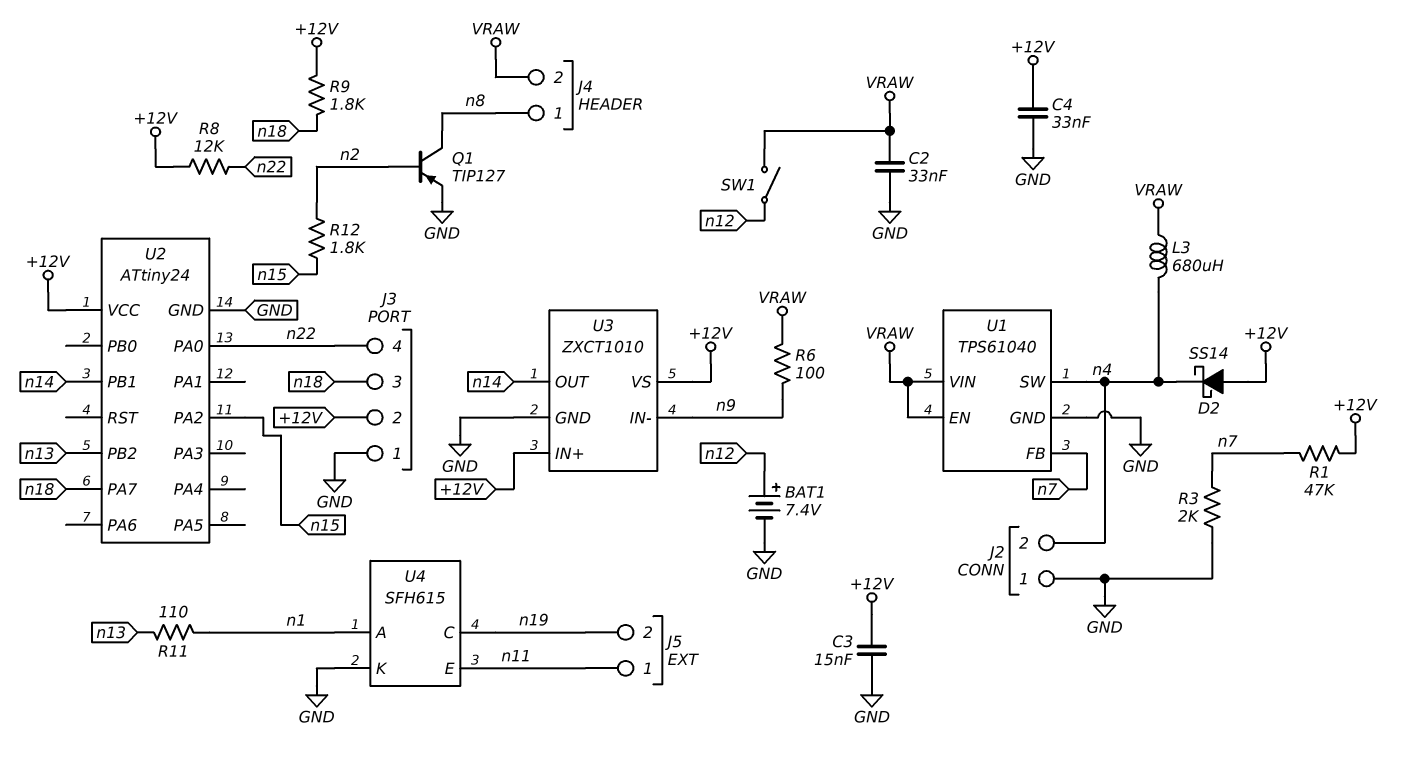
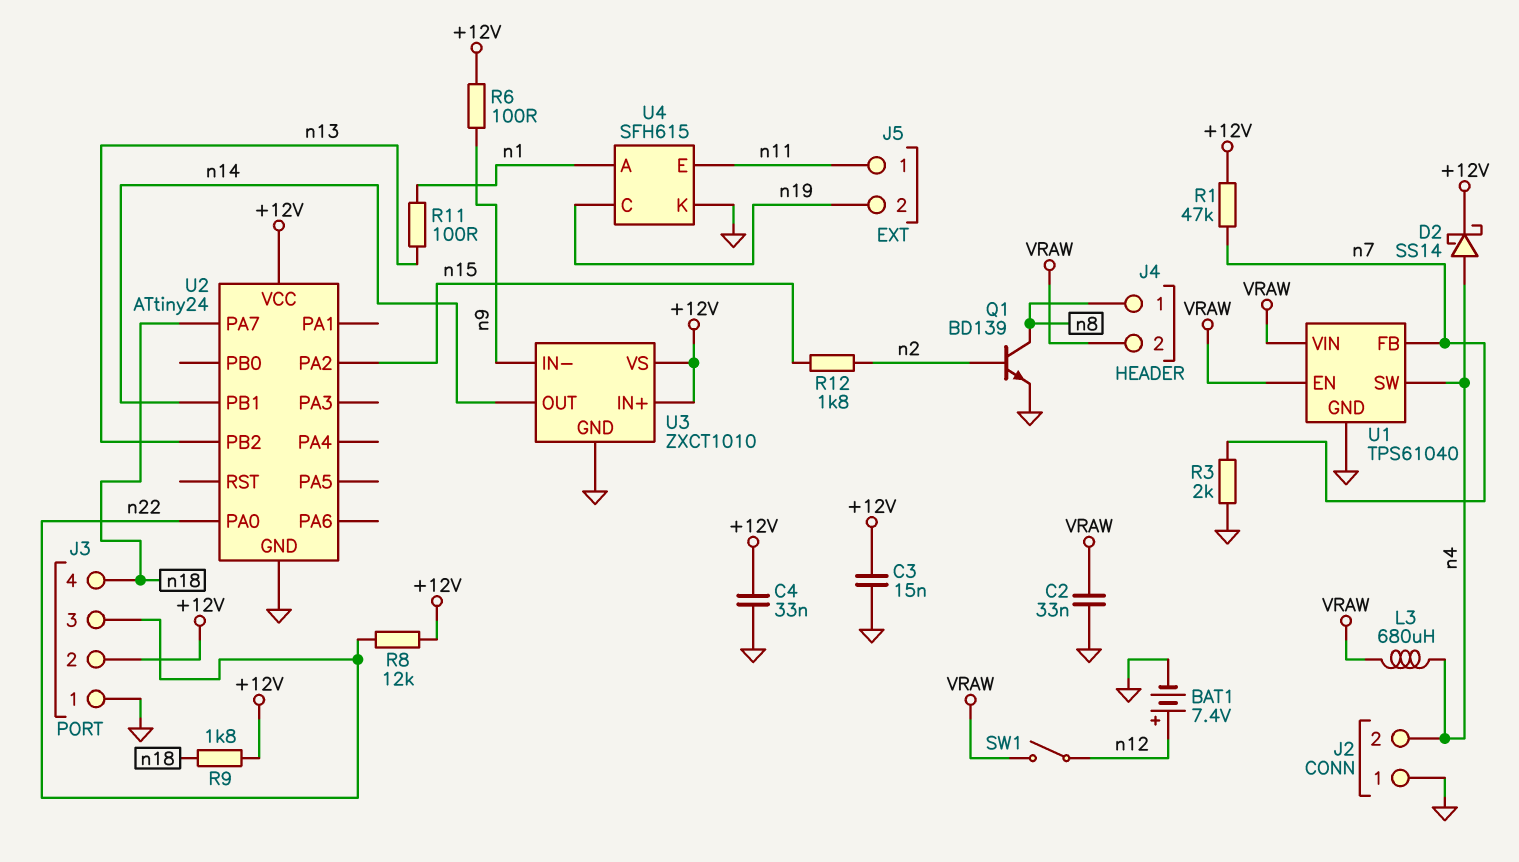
D2: schottky SS14 (A +12V, K n4) -> schottky SS14 (A n4, K +12V)
J3 pin 3: n18 -> n22
J3 pin 4: n22 -> n18
Q1: PNP TIP127 (B n2, C n8, E GND) -> NPN BD139 (B n2, C n8, E GND)
R6: 100 (VRAW, n9) -> 100 (+12V, n9)
R11: 110 (n1, n13) -> 100 (n1, n13)

